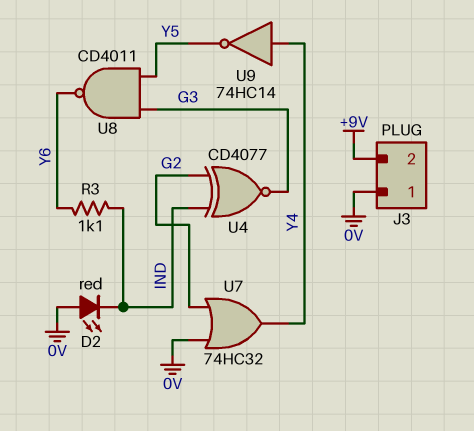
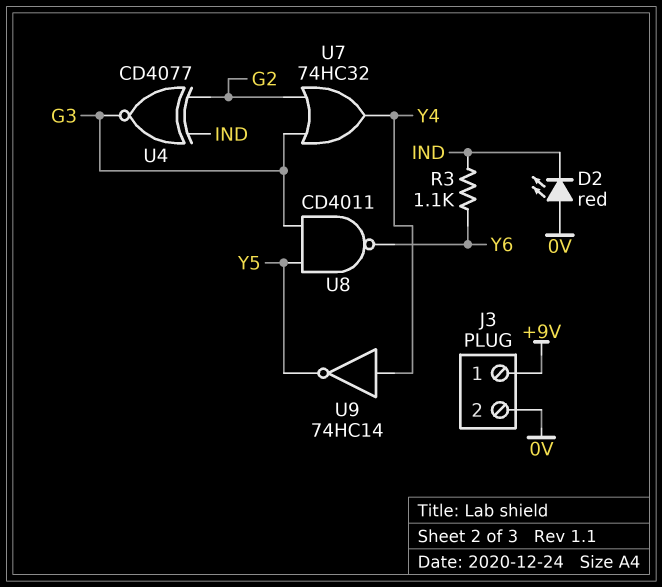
J3 pin 1: 0V -> +9V
J3 pin 2: +9V -> 0V
U7: OR 74HC32 (in 0V, in G2, out Y4) -> OR 74HC32 (in G2, in G3, out Y4)

